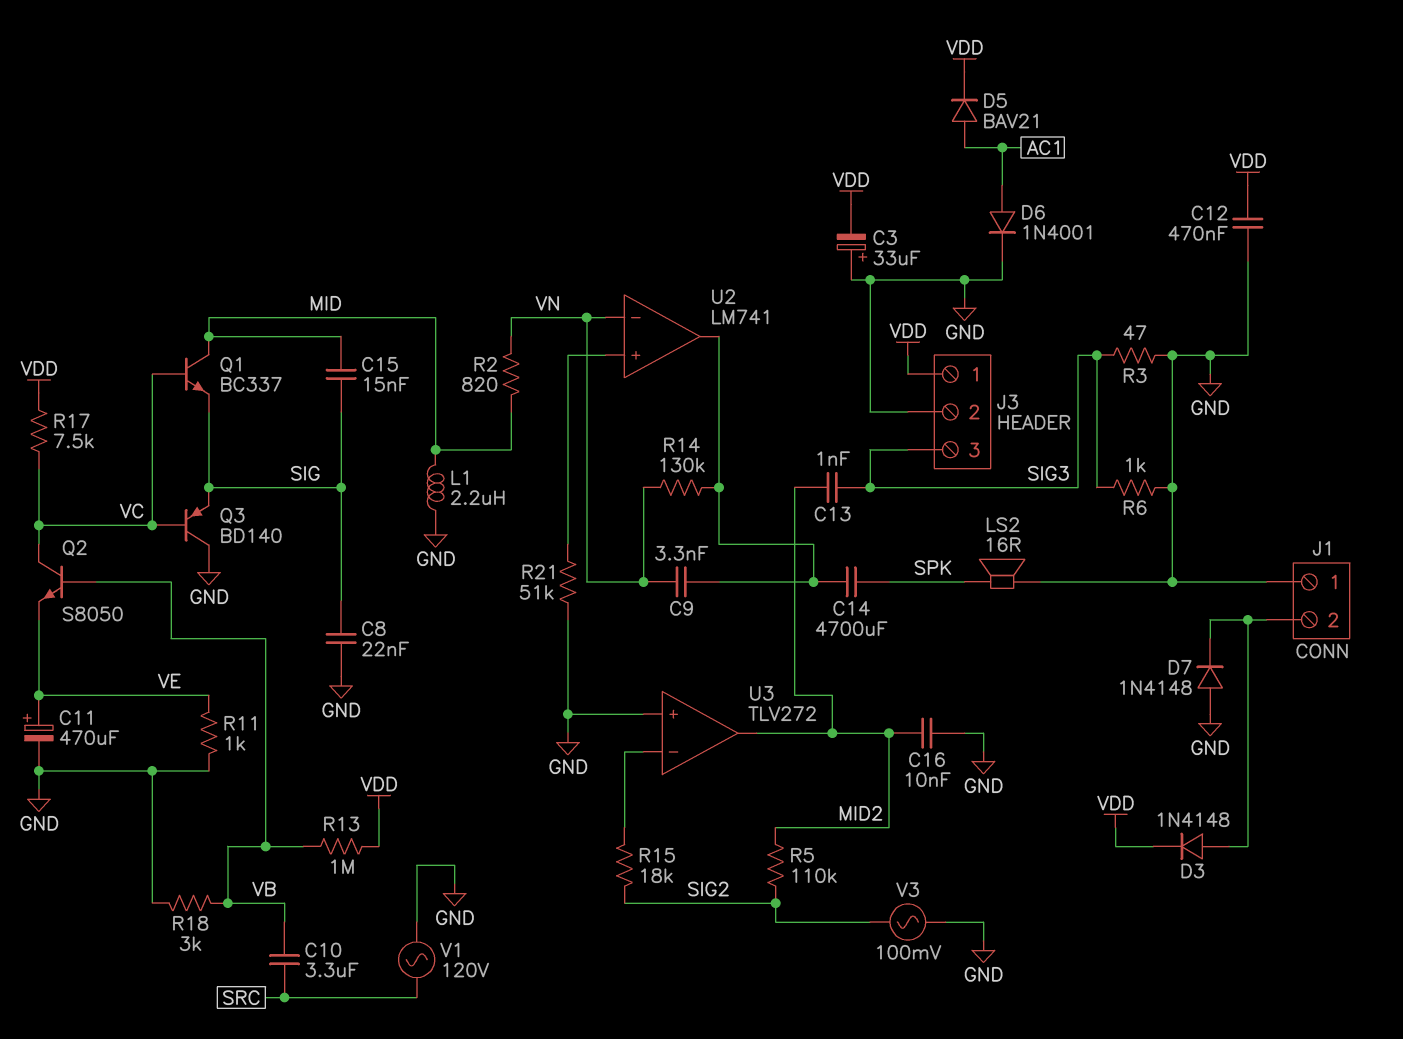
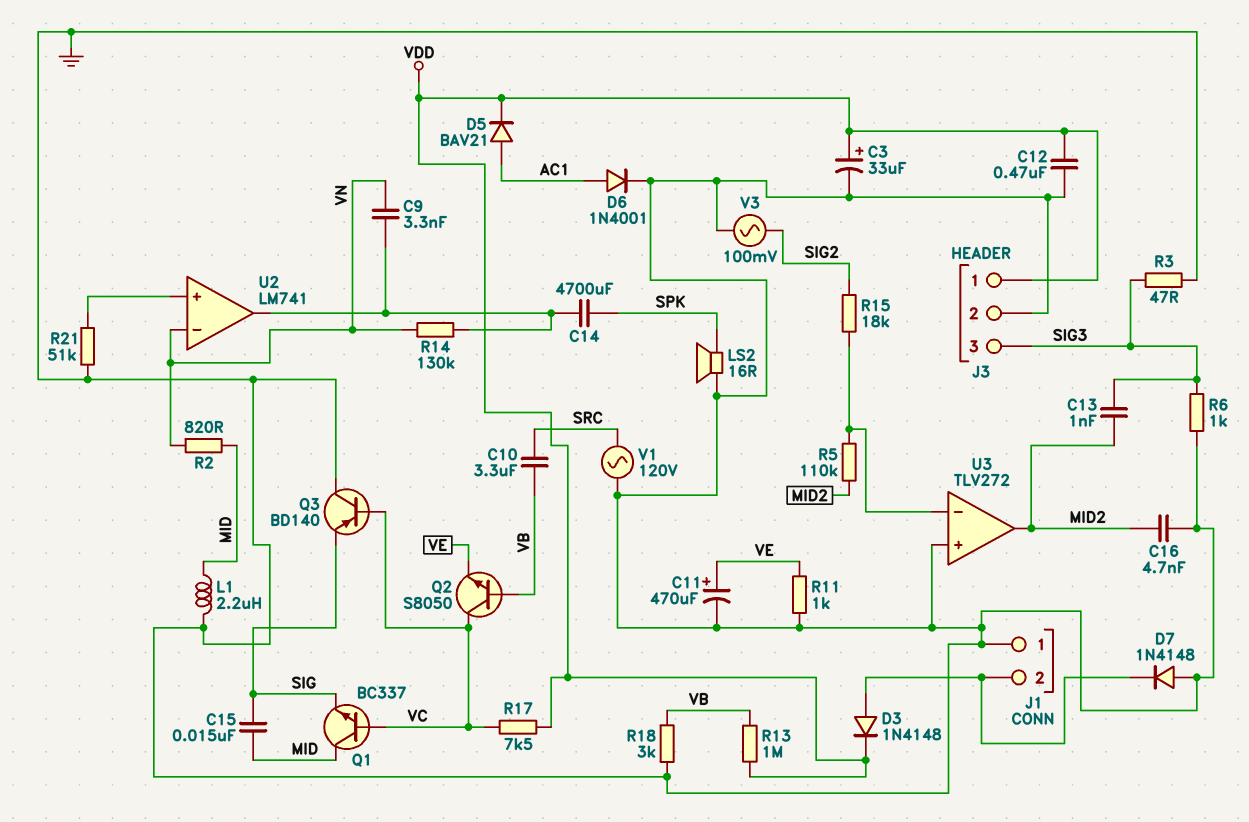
C3: 33uF (plus GND, minus VDD) -> 33uF (plus VDD, minus GND)
C8: 22nF (GND, SIG) -> none
C16: 10nF (GND, MID2) -> 4.7nF (GND, MID2)
R5: 110k (MID2, SIG2) -> 110k (MID2, U3/in-)

